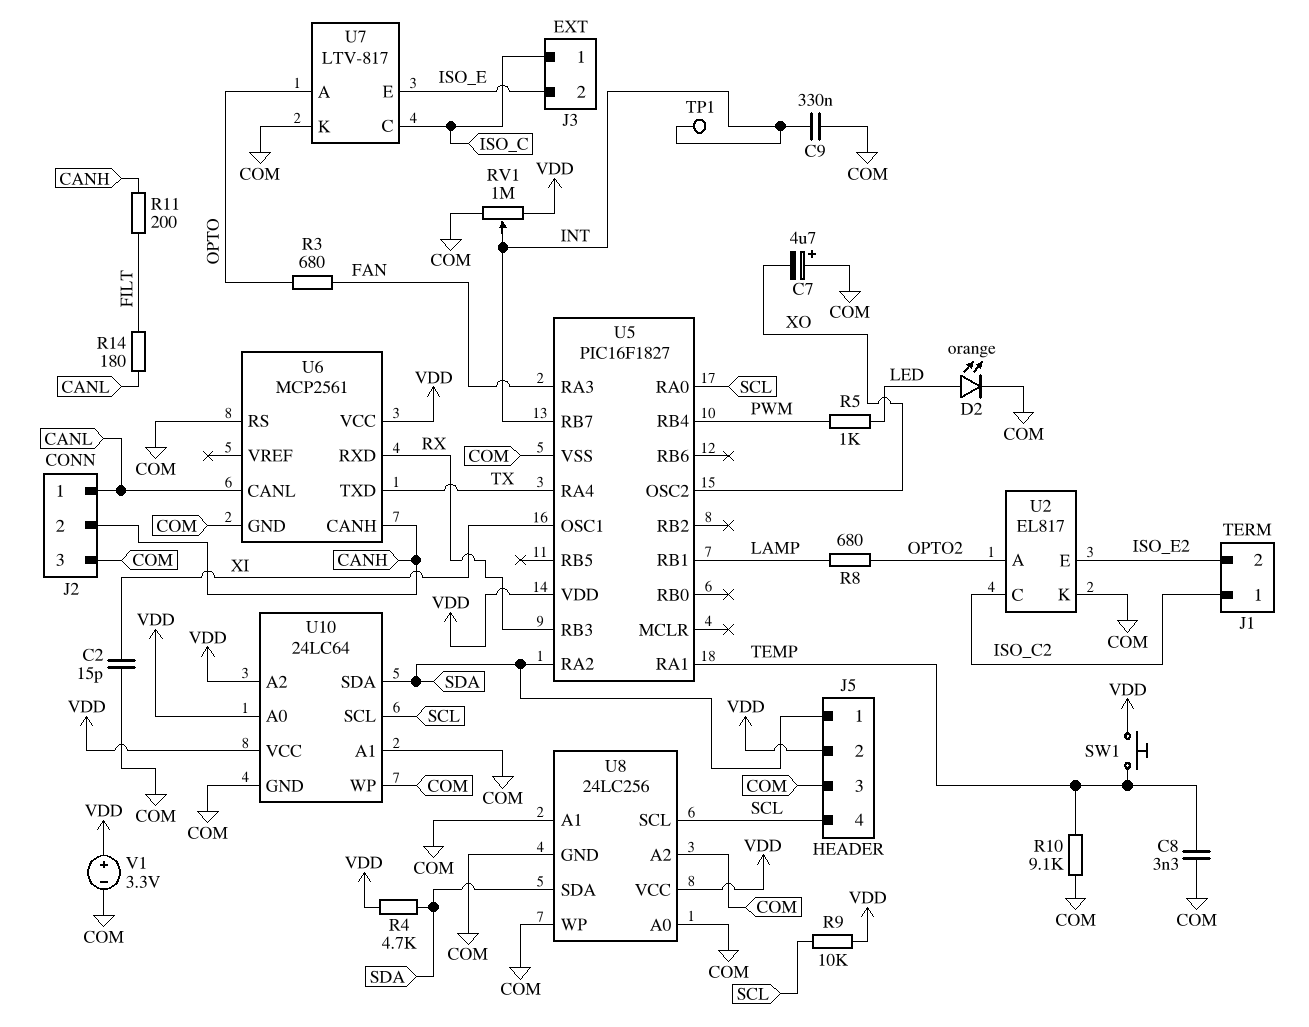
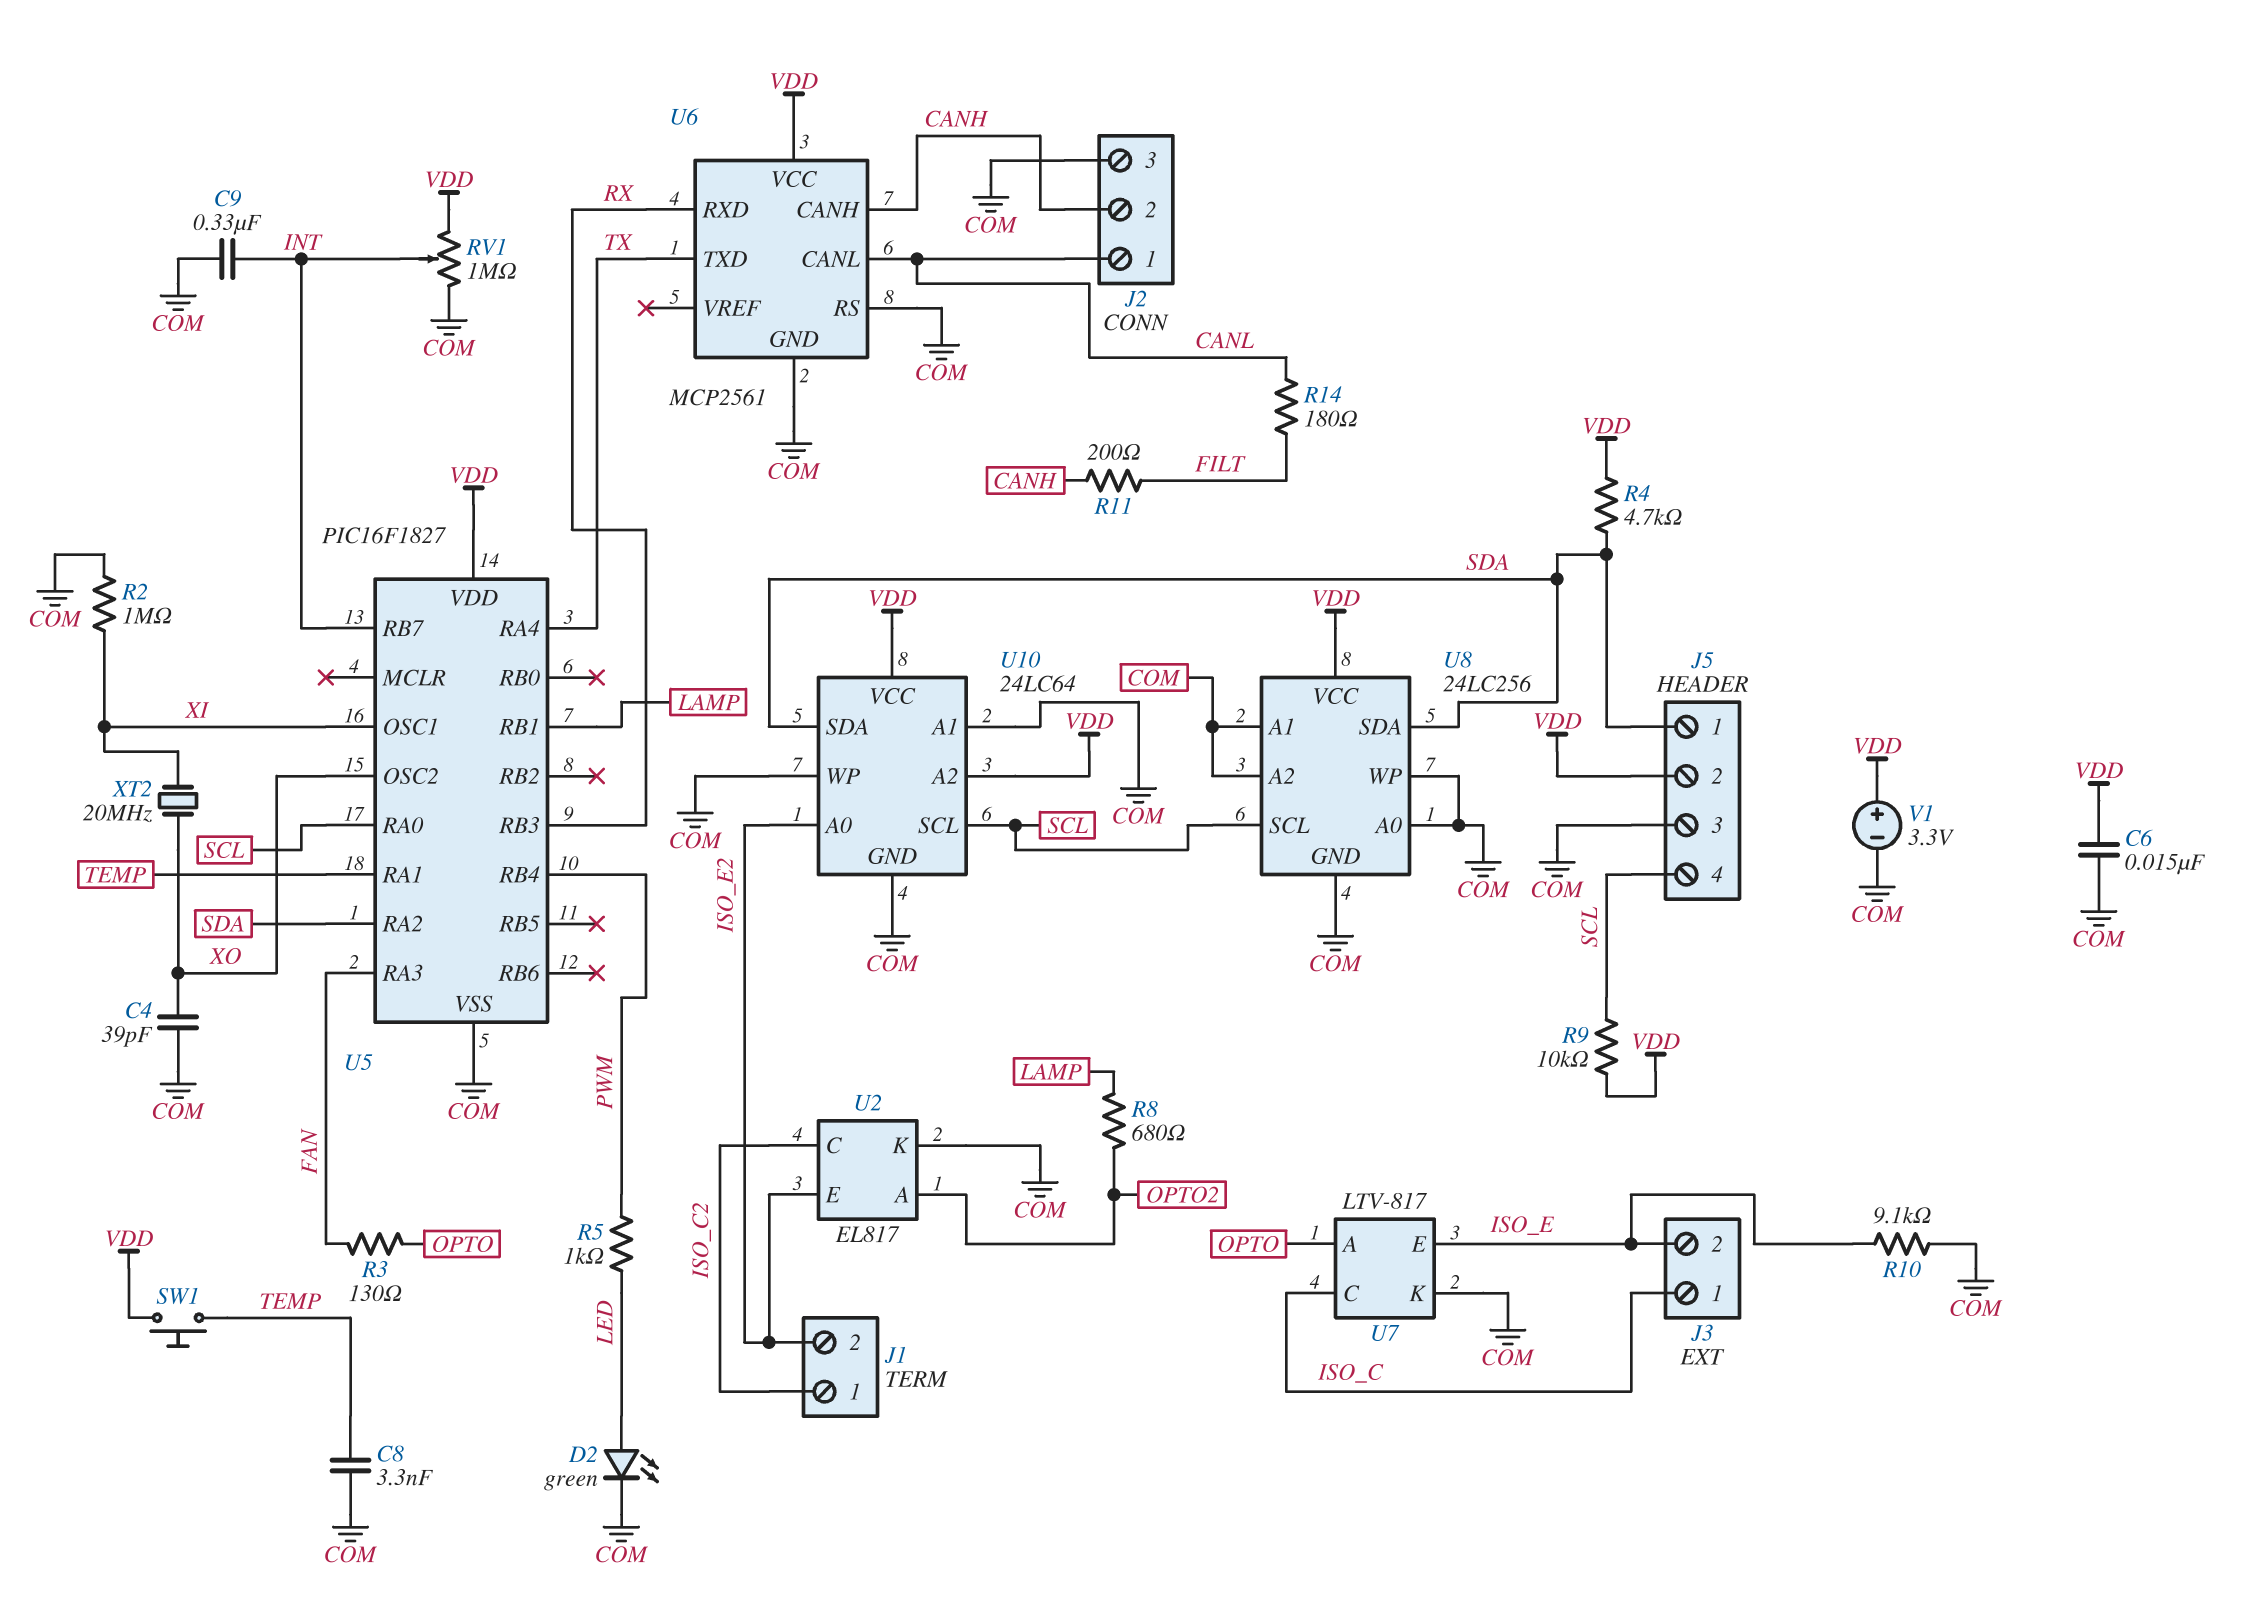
C2: 15pF (COM, XI) -> none
C4: none -> 39pF (COM, XO)
C6: none -> 15nF (COM, VDD)
C7: 4.7uF (plus COM, minus XO) -> none
D2: LED orange (A LED, K COM) -> LED green (A LED, K COM)
R2: none -> 1M (COM, XI)
R3: 680 (FAN, OPTO) -> 130 (FAN, OPTO)
R10: 9.1k (COM, TEMP) -> 9.1k (COM, ISO_E)
TP1: test point (INT) -> none
U10 pin A0: VDD -> ISO_E2
XT2: none -> 20MHz (XI, XO)

